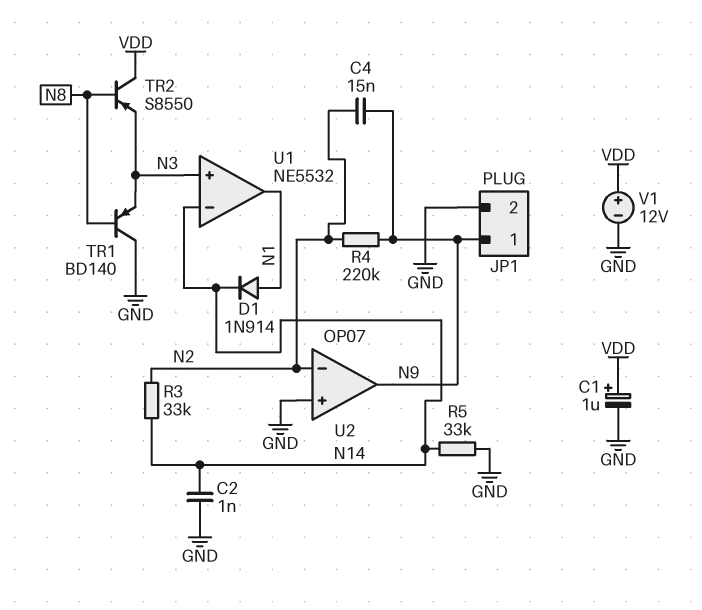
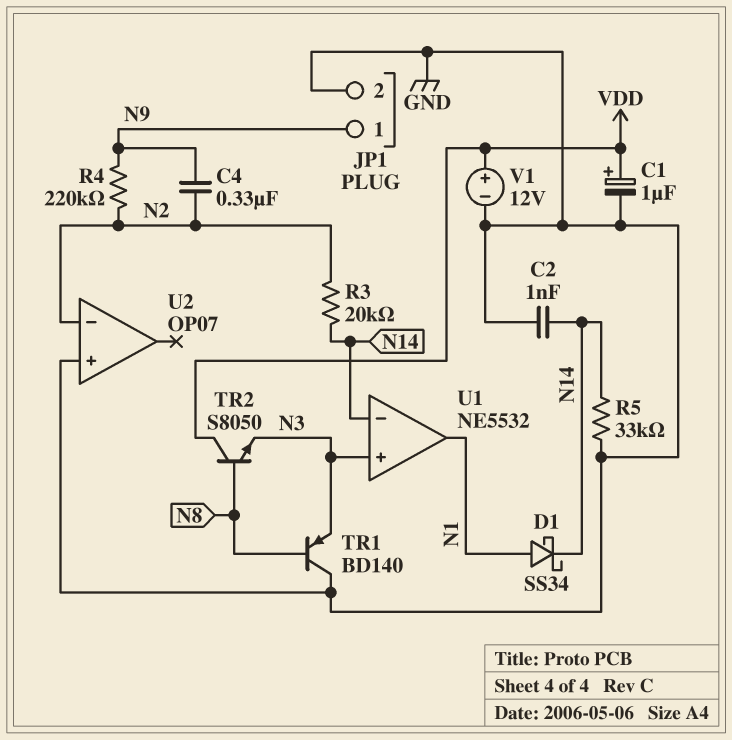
C4: 15nF (N2, N9) -> 330nF (N2, N9)
D1: diode 1N914 (A N1, K N14) -> schottky SS34 (A N1, K N14)
R3: 33k (N2, N14) -> 20k (N2, N14)
TR2: PNP S8550 (B N8, C VDD, E N3) -> NPN S8050 (B N8, C VDD, E N3)
U2 pin out: N9 -> none

